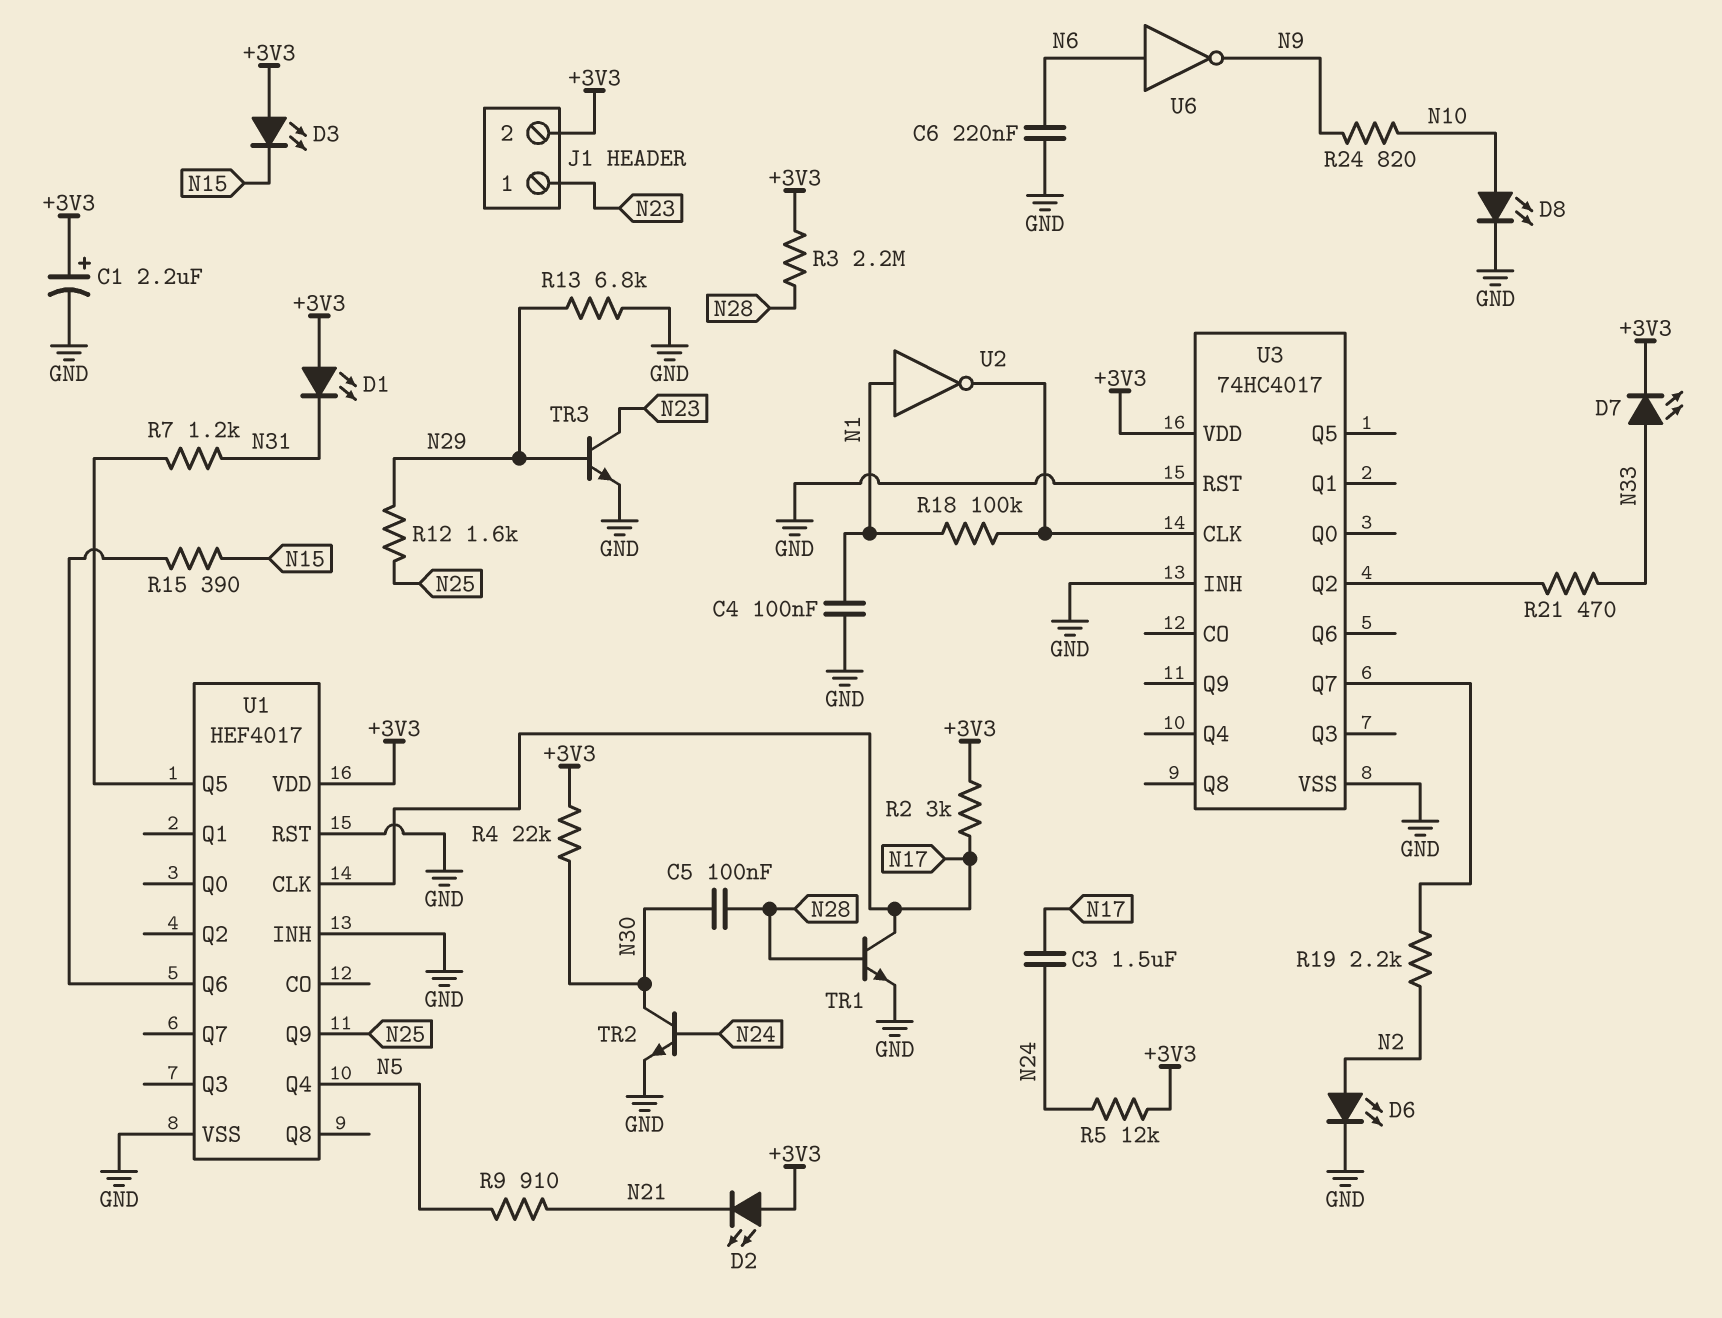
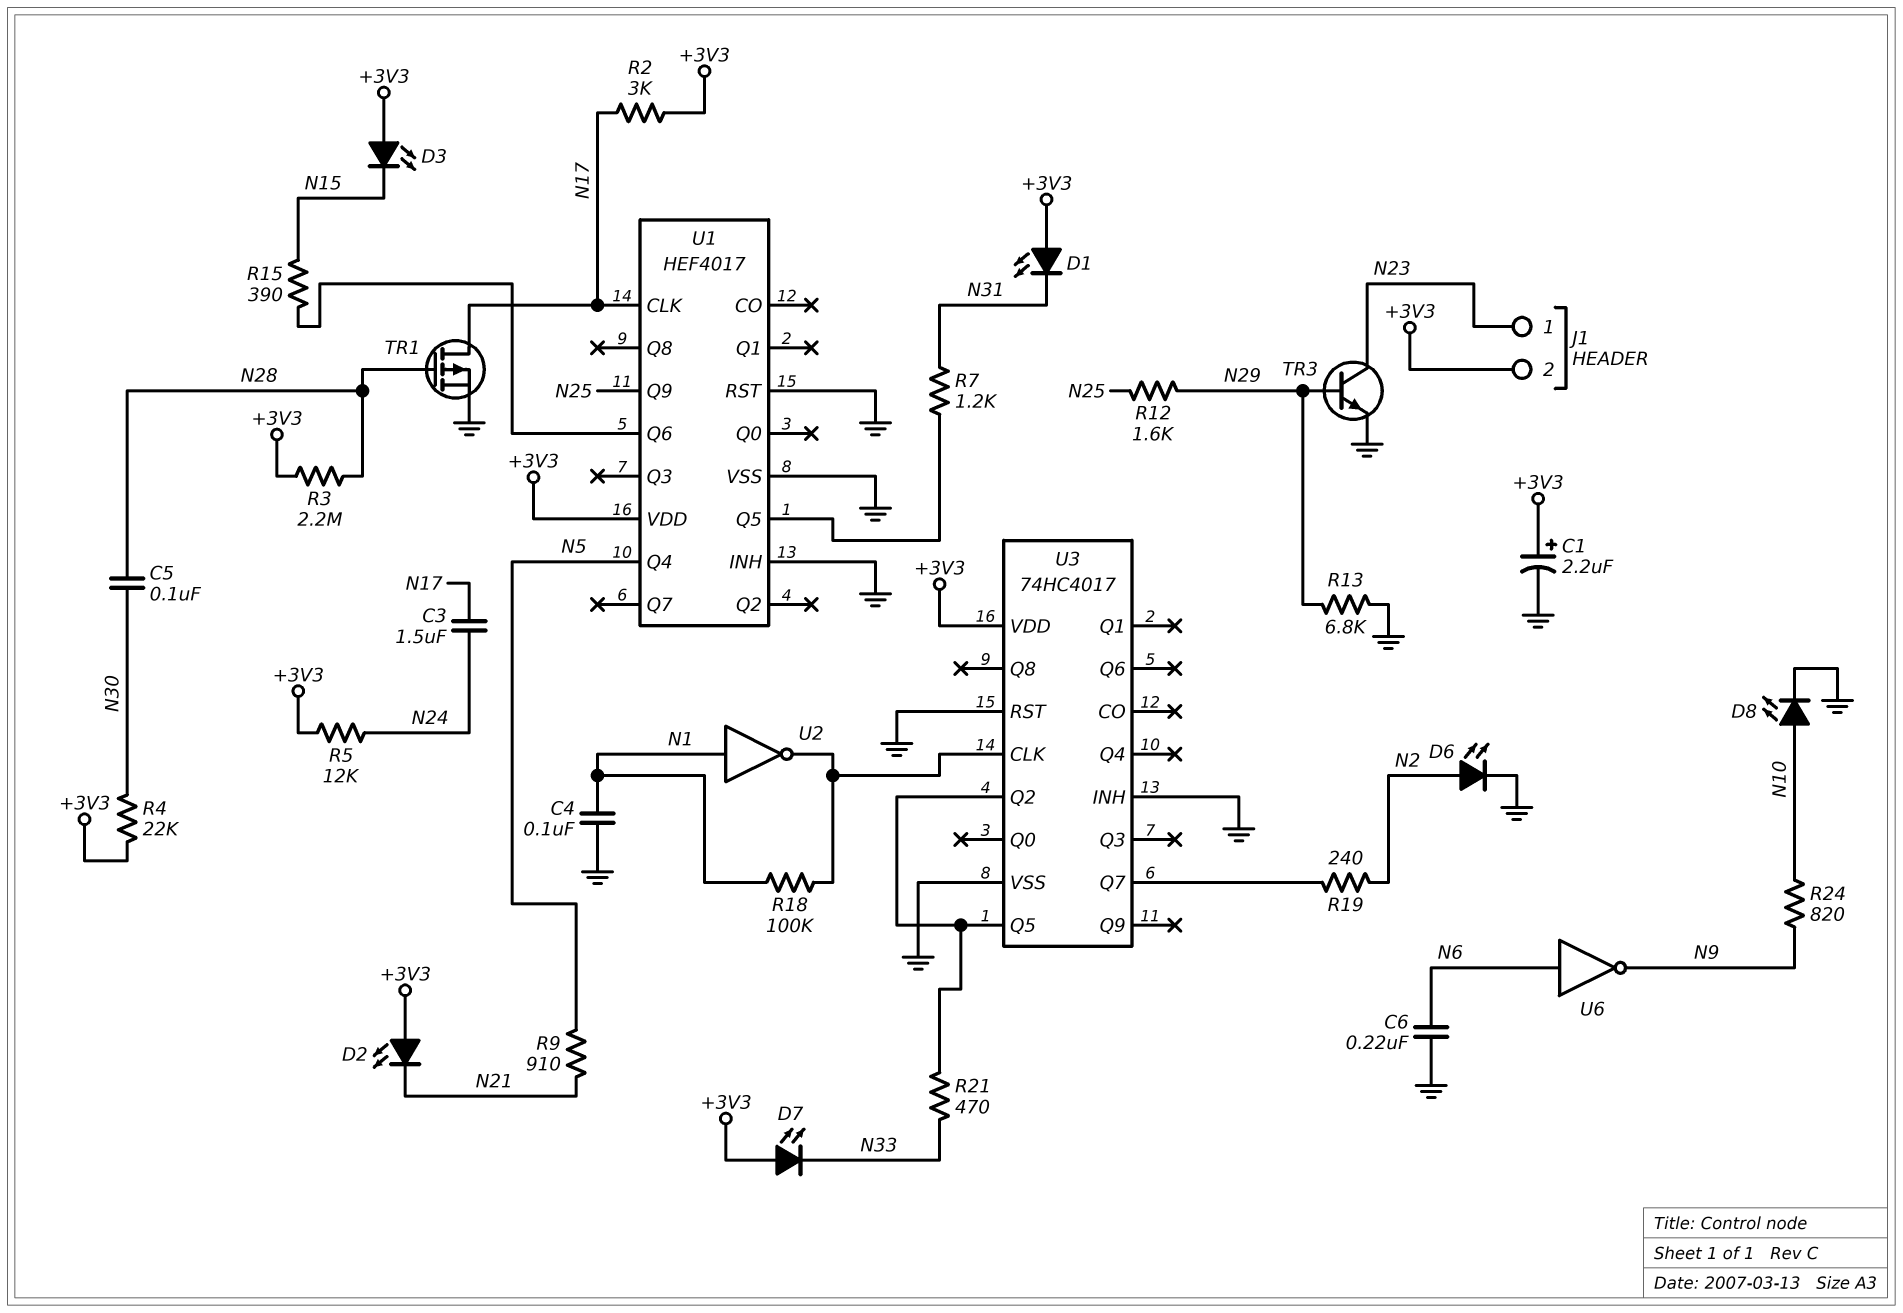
D7: LED (A N33, K +3V3) -> LED (A +3V3, K N33)
R19: 2.2k (N2, U3/Q7) -> 240 (N2, U3/Q7)
TR1: NPN (B N28, C N17, E GND) -> PMOS (G N28, D N17, S GND)
TR2: NPN (B N24, C N30, E GND) -> none
U3 pin Q5: none -> U3/Q2

